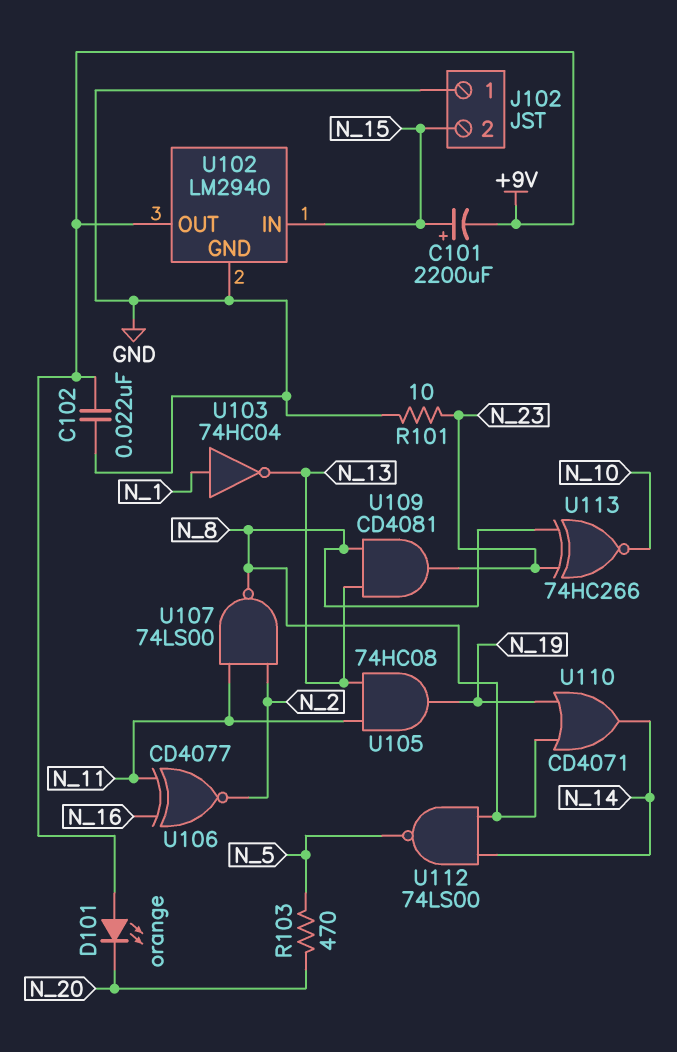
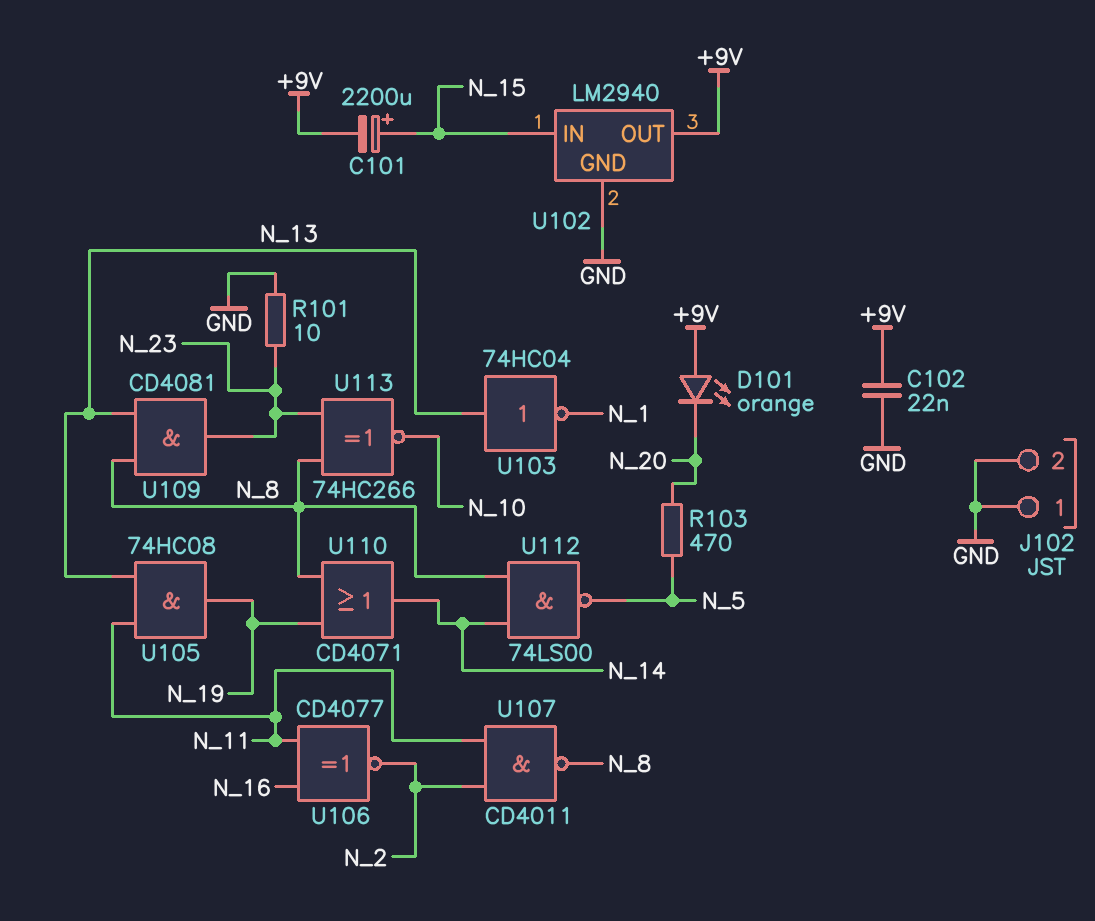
J102 pin 2: N_15 -> GND
U103: NOT 74HC04 (in N_1, out N_13) -> NOT 74HC04 (in N_13, out N_1)
U107: NAND 74LS00 (in N_2, in N_11, out N_8) -> NAND CD4011 (in N_2, in N_11, out N_8)

